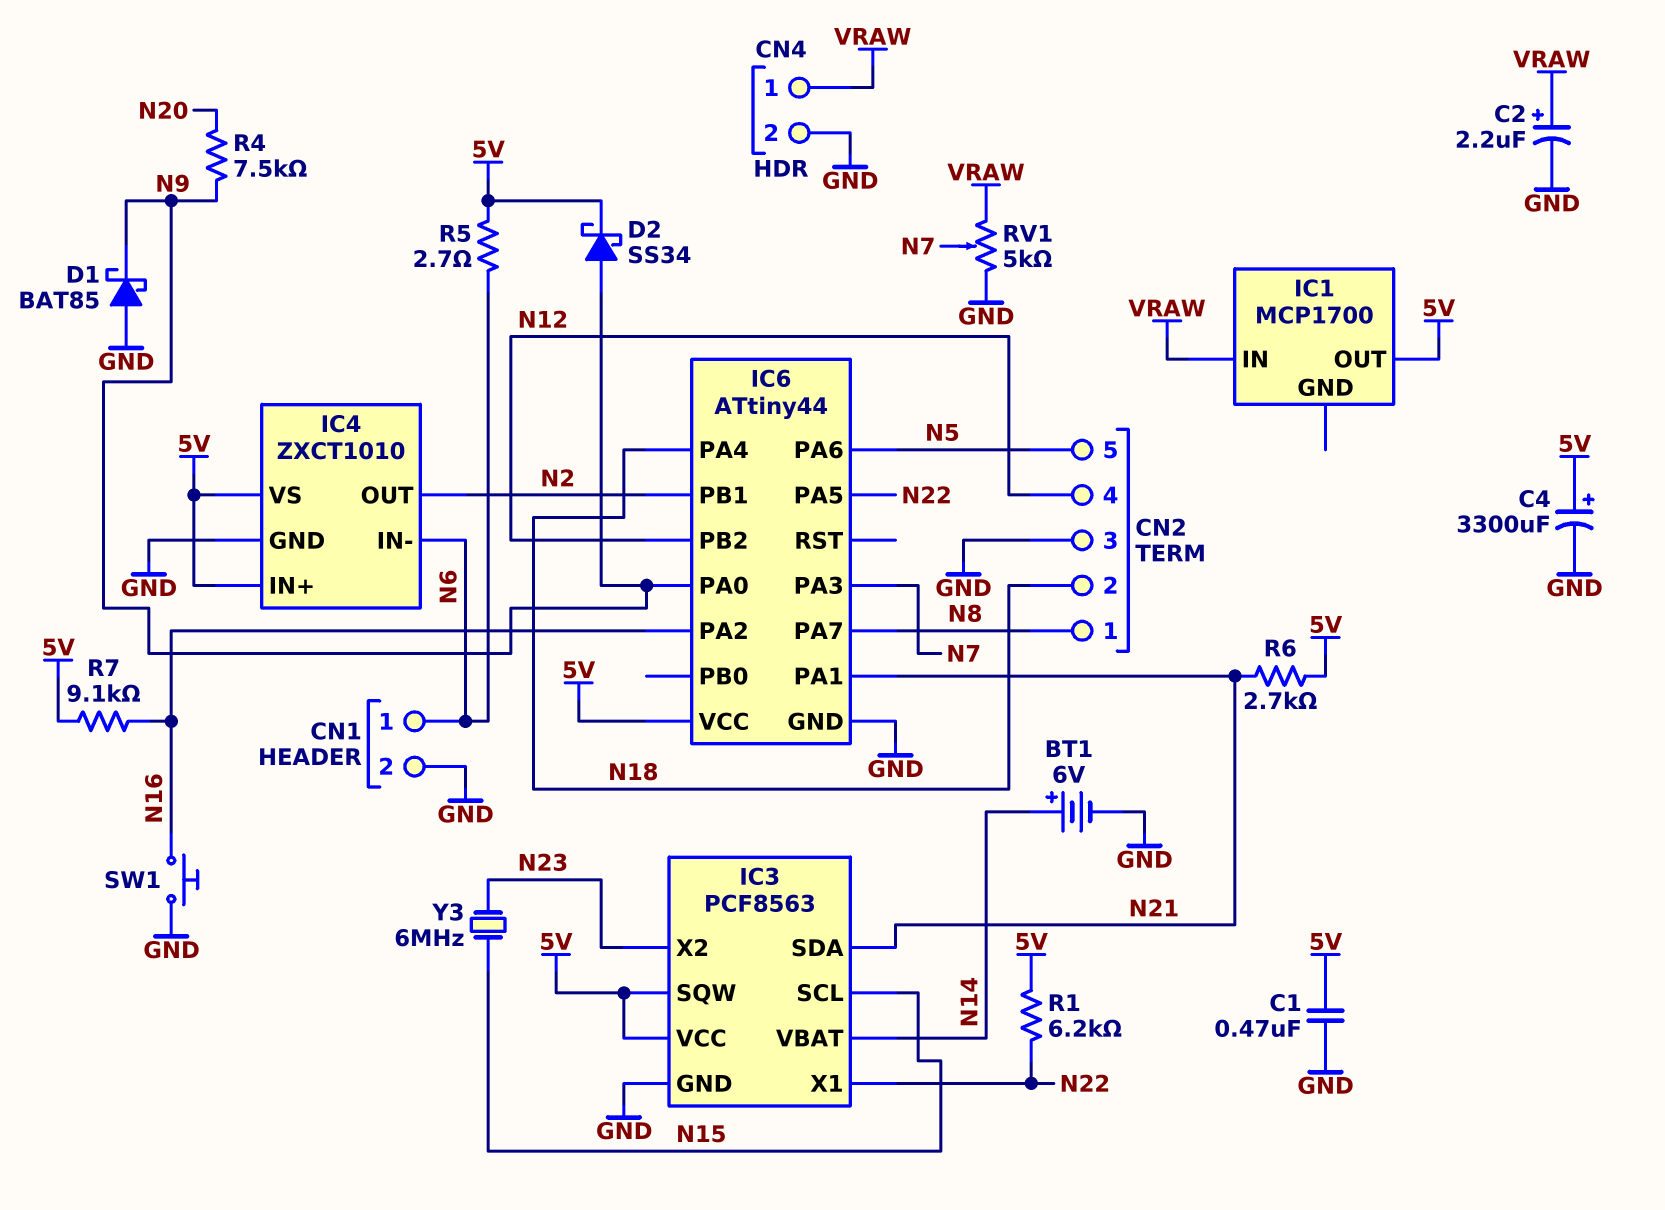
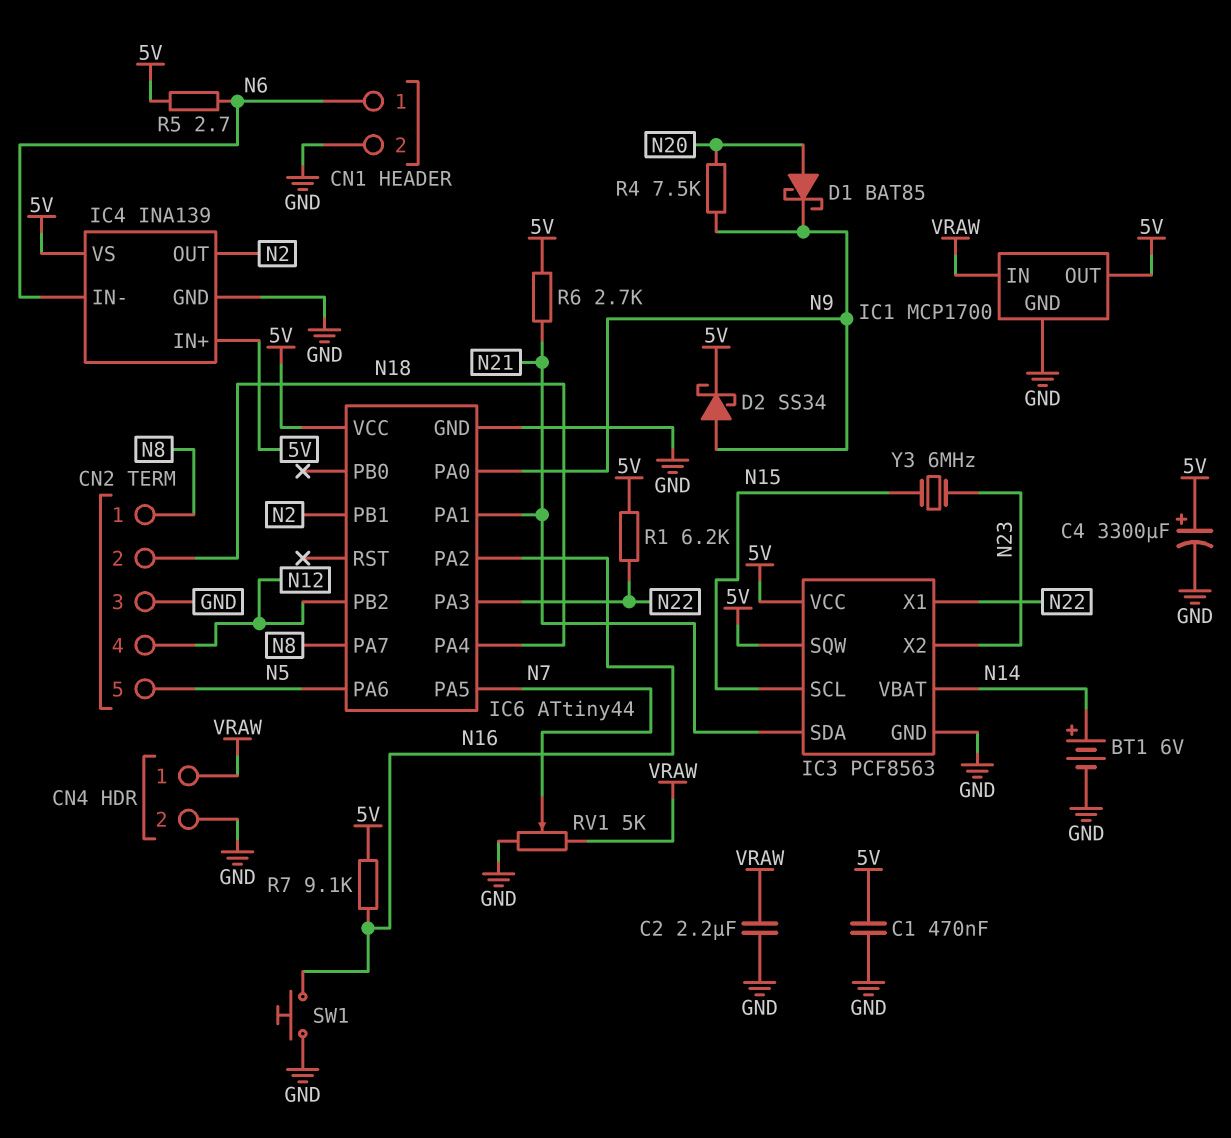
C2: 2.2uF (plus VRAW, minus GND) -> 2.2uF (GND, VRAW)
D1: schottky BAT85 (A GND, K N9) -> schottky BAT85 (A N20, K N9)
IC1 pin GND: none -> GND
IC4: ZXCT1010 -> INA139
IC6 pin PA3: N7 -> N22
IC6 pin PA5: N22 -> N7

